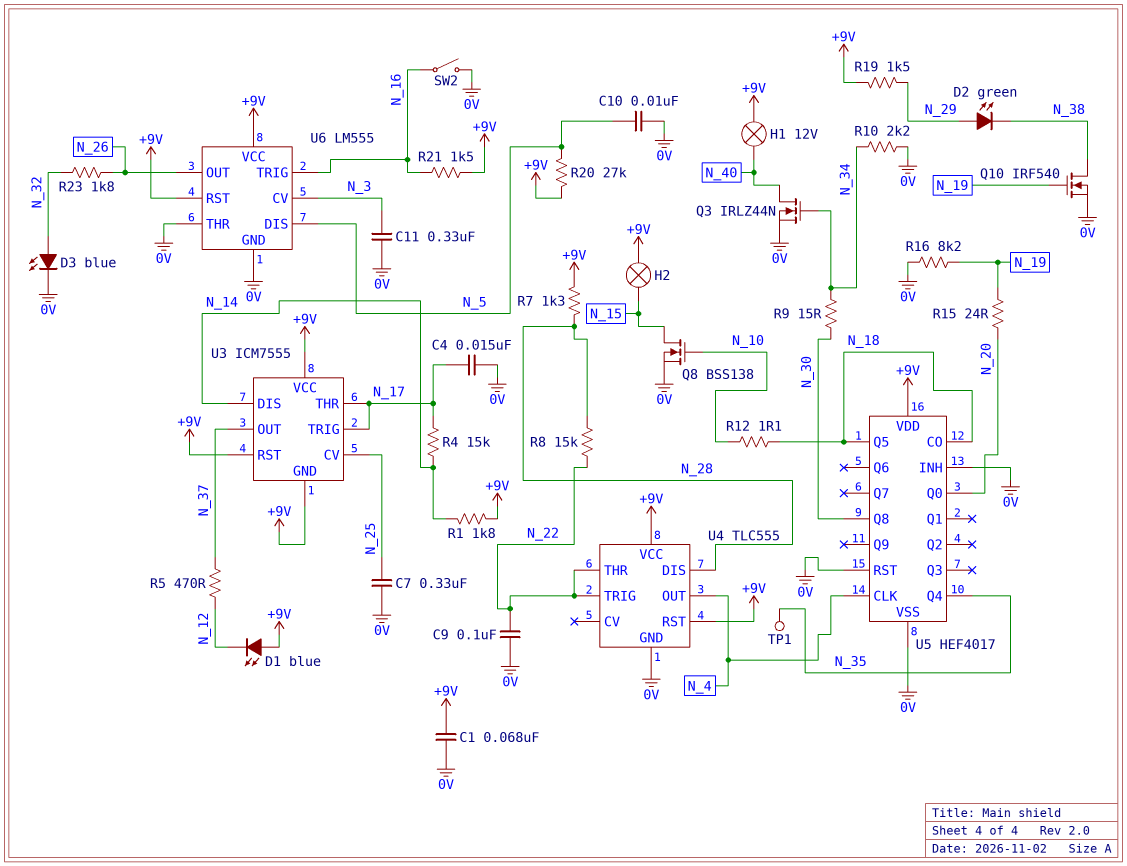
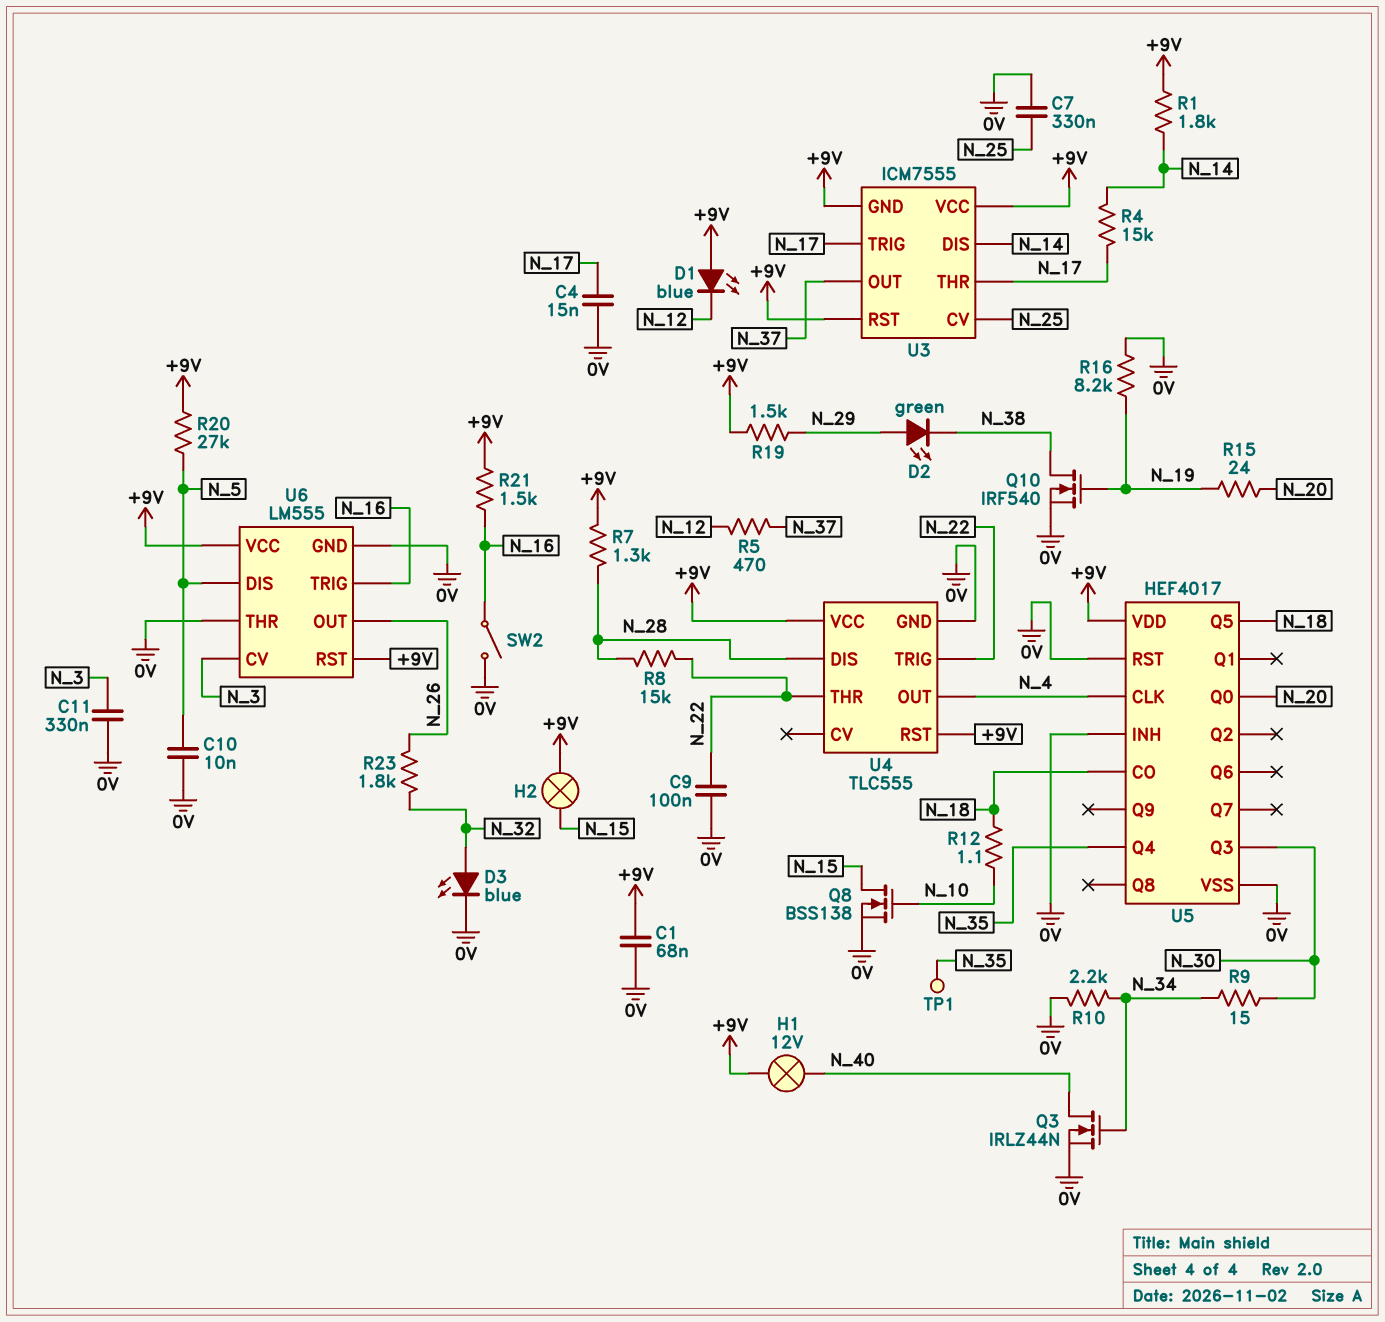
U5 pin Q3: none -> N_30
U5 pin Q8: N_30 -> none

